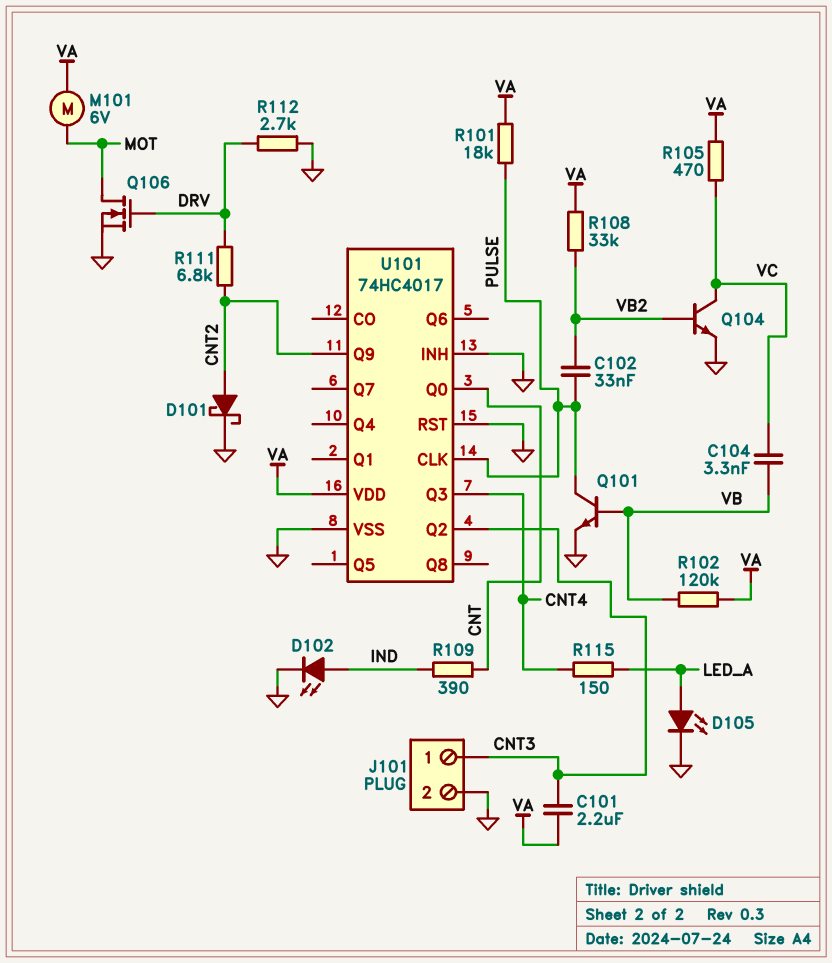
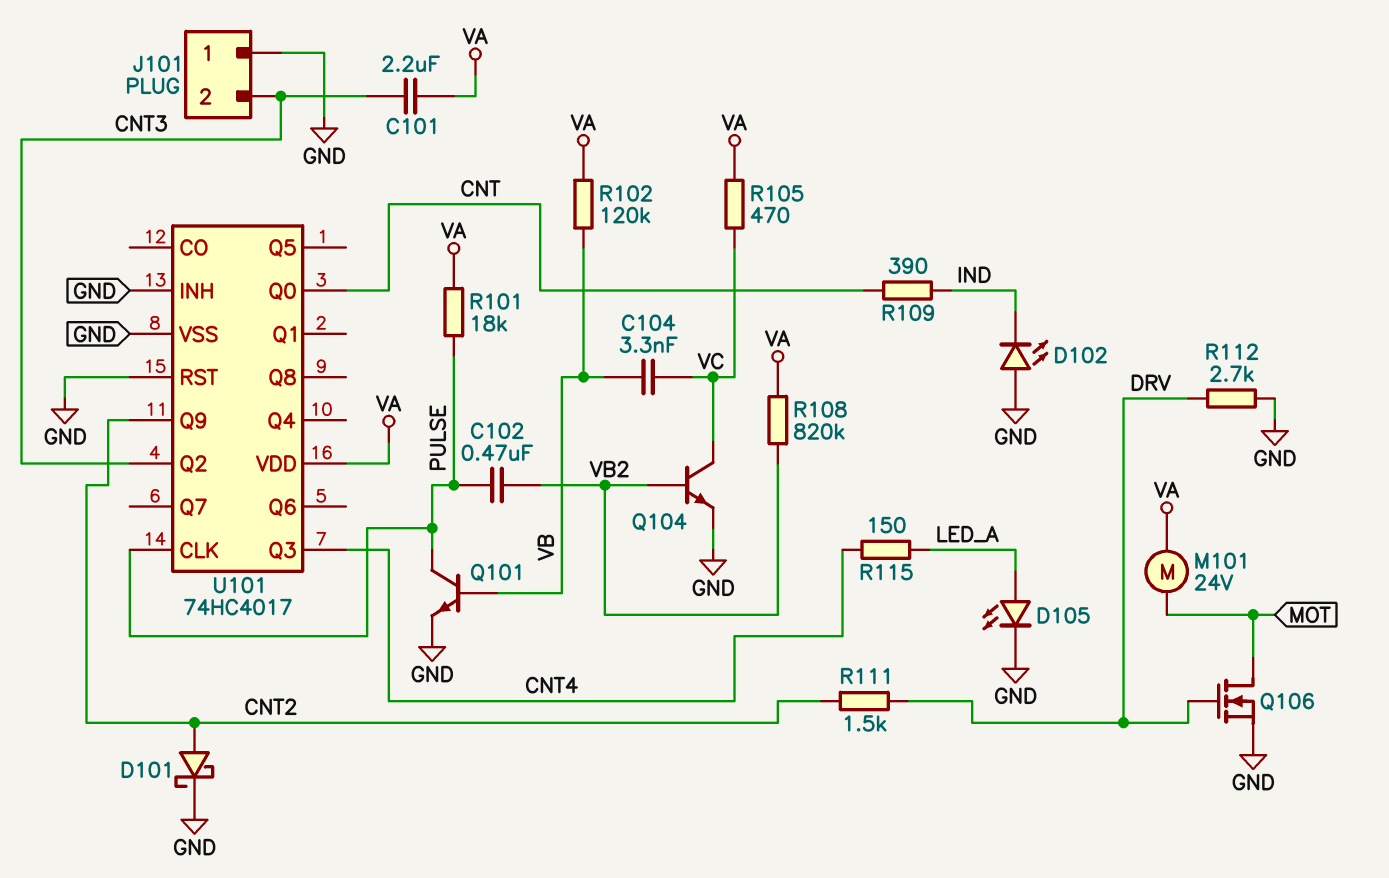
C102: 33nF (PULSE, VB2) -> 470nF (PULSE, VB2)
D102: LED (A IND, K GND) -> LED (A GND, K IND)
J101 pin 1: CNT3 -> GND
J101 pin 2: GND -> CNT3
M101: motor 6V (MOT, VA) -> motor 24V (MOT, VA)
R108: 33k (VA, VB2) -> 820k (VA, VB2)
R111: 6.8k (CNT2, DRV) -> 1.5k (CNT2, DRV)

